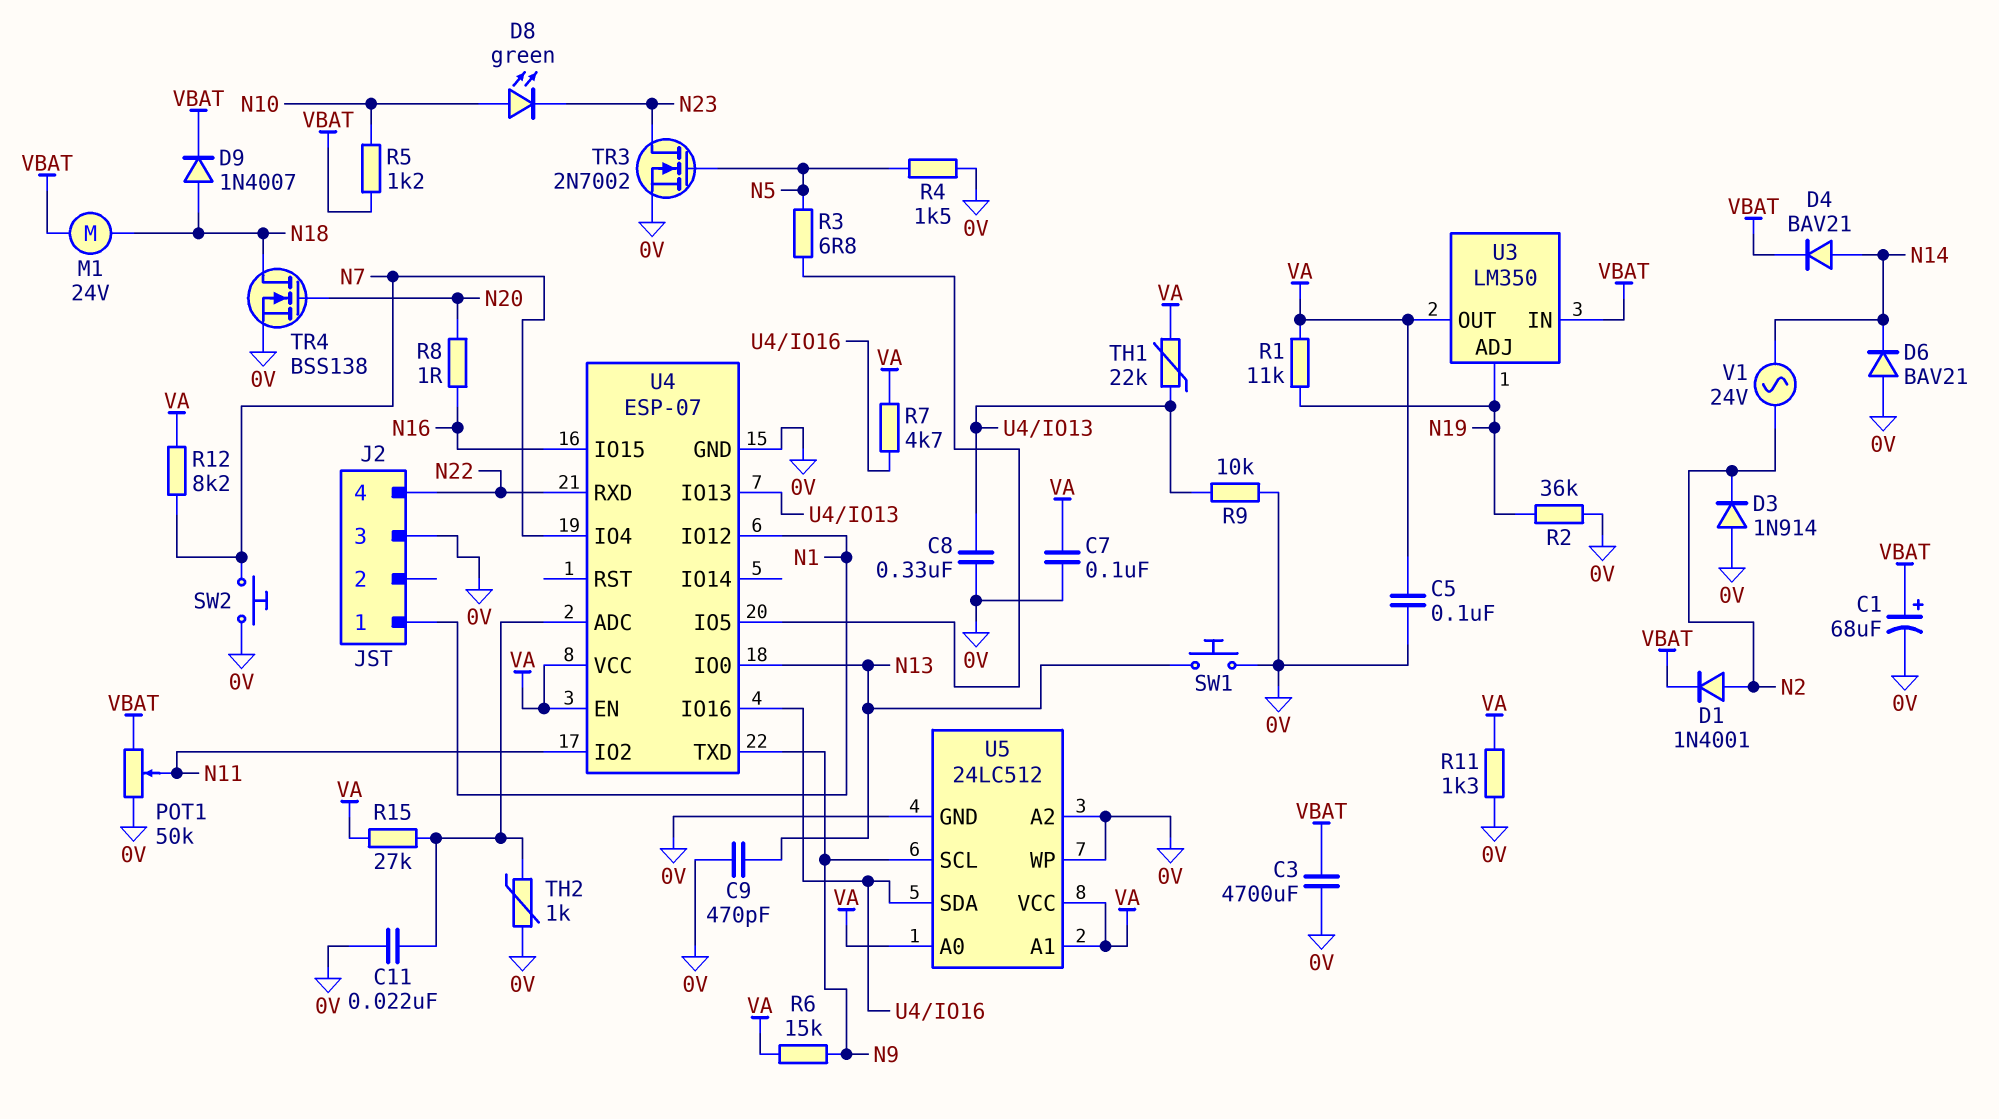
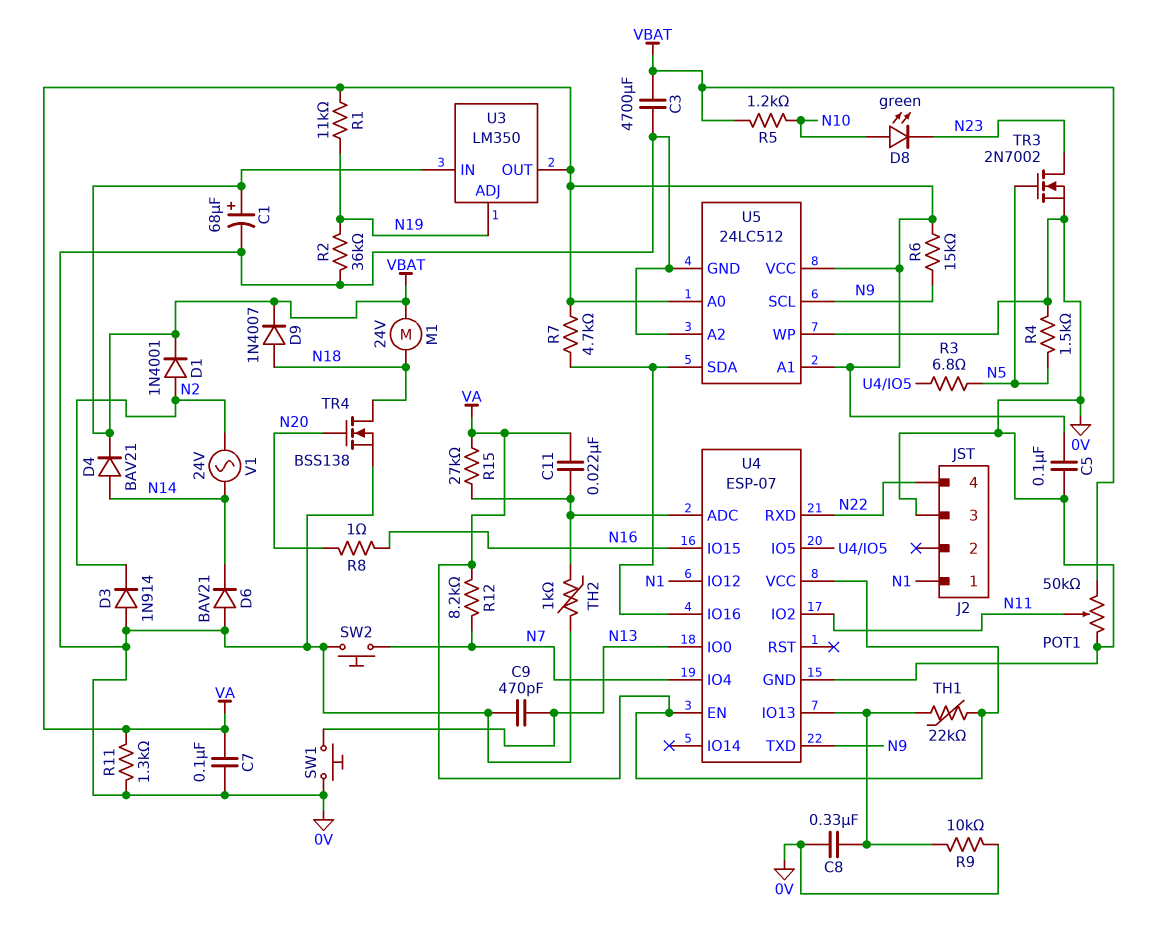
C11: 22nF (0V, U4/ADC) -> 22nF (U4/ADC, VA)

